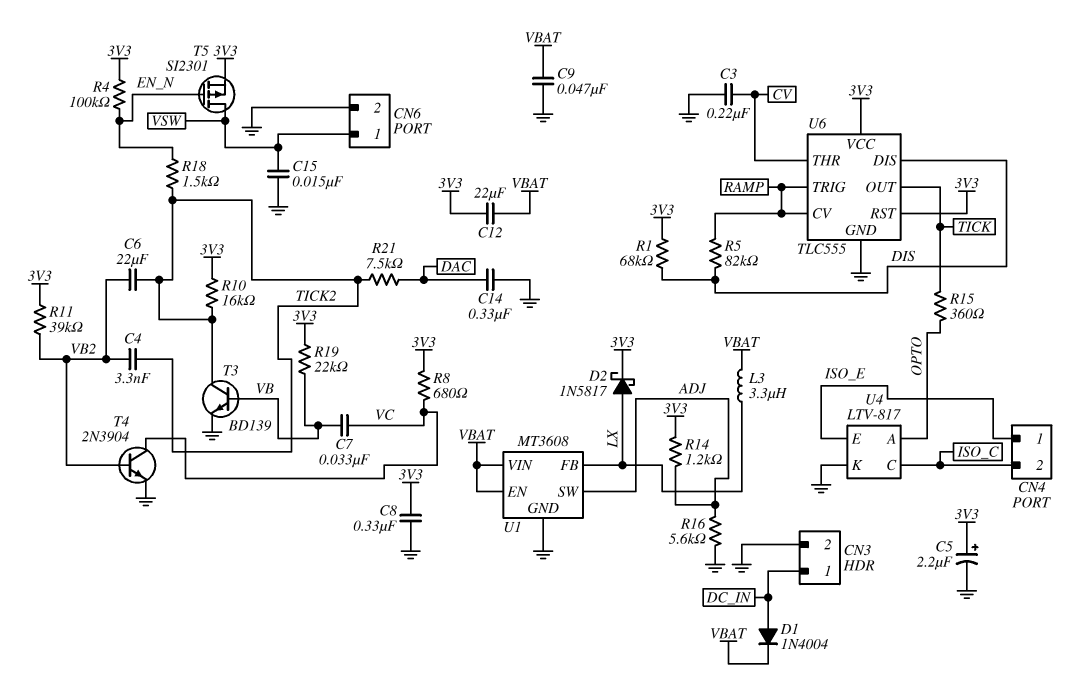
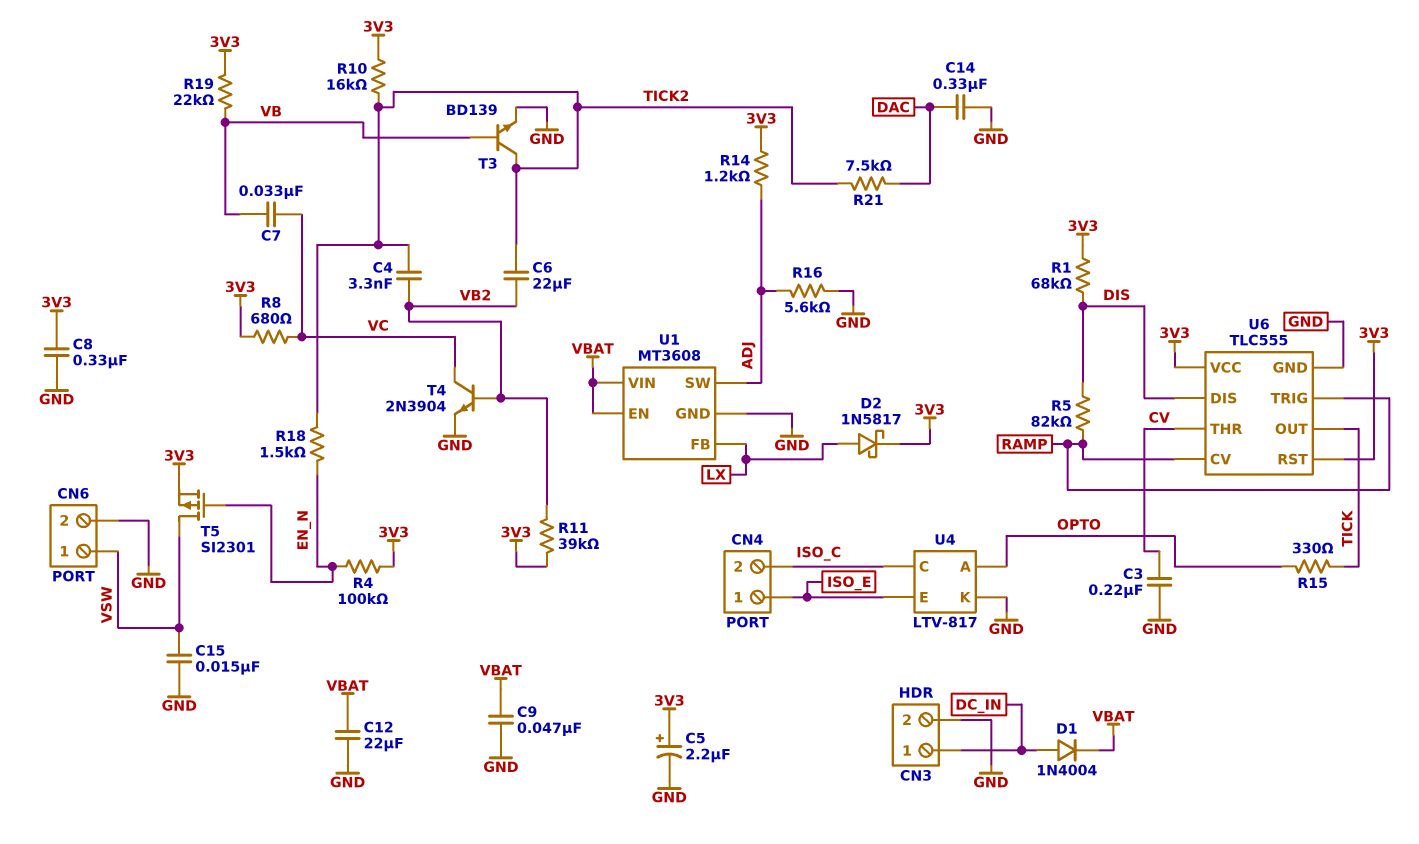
C12: 22uF (3V3, VBAT) -> 22uF (GND, VBAT)
L3: 3.3uH (LX, VBAT) -> none
R15: 360 (OPTO, TICK) -> 330 (OPTO, TICK)

